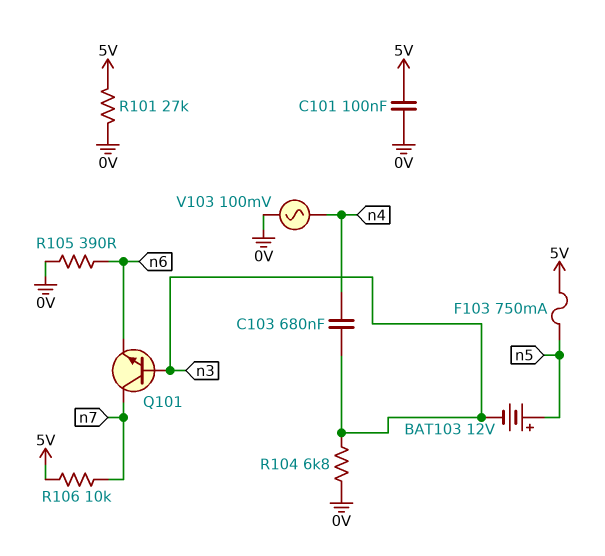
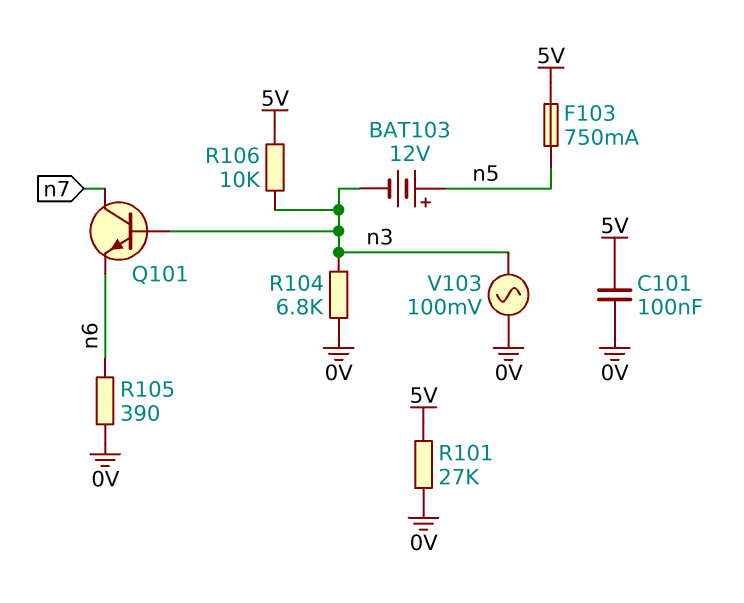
C103: 680nF (n3, n4) -> none
R106: 10k (5V, n7) -> 10k (5V, n3)
V103: AC 100mV (0V, n4) -> AC 100mV (0V, n3)

